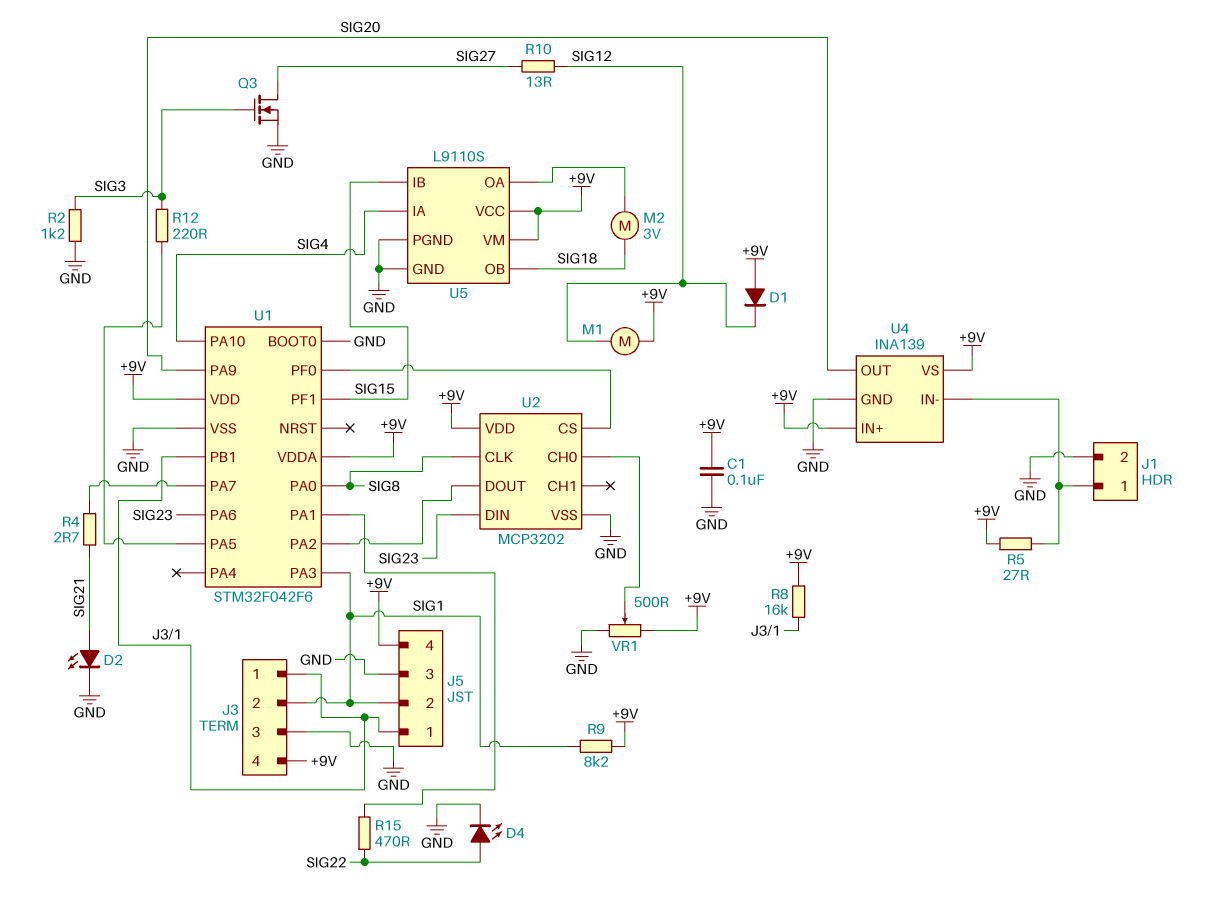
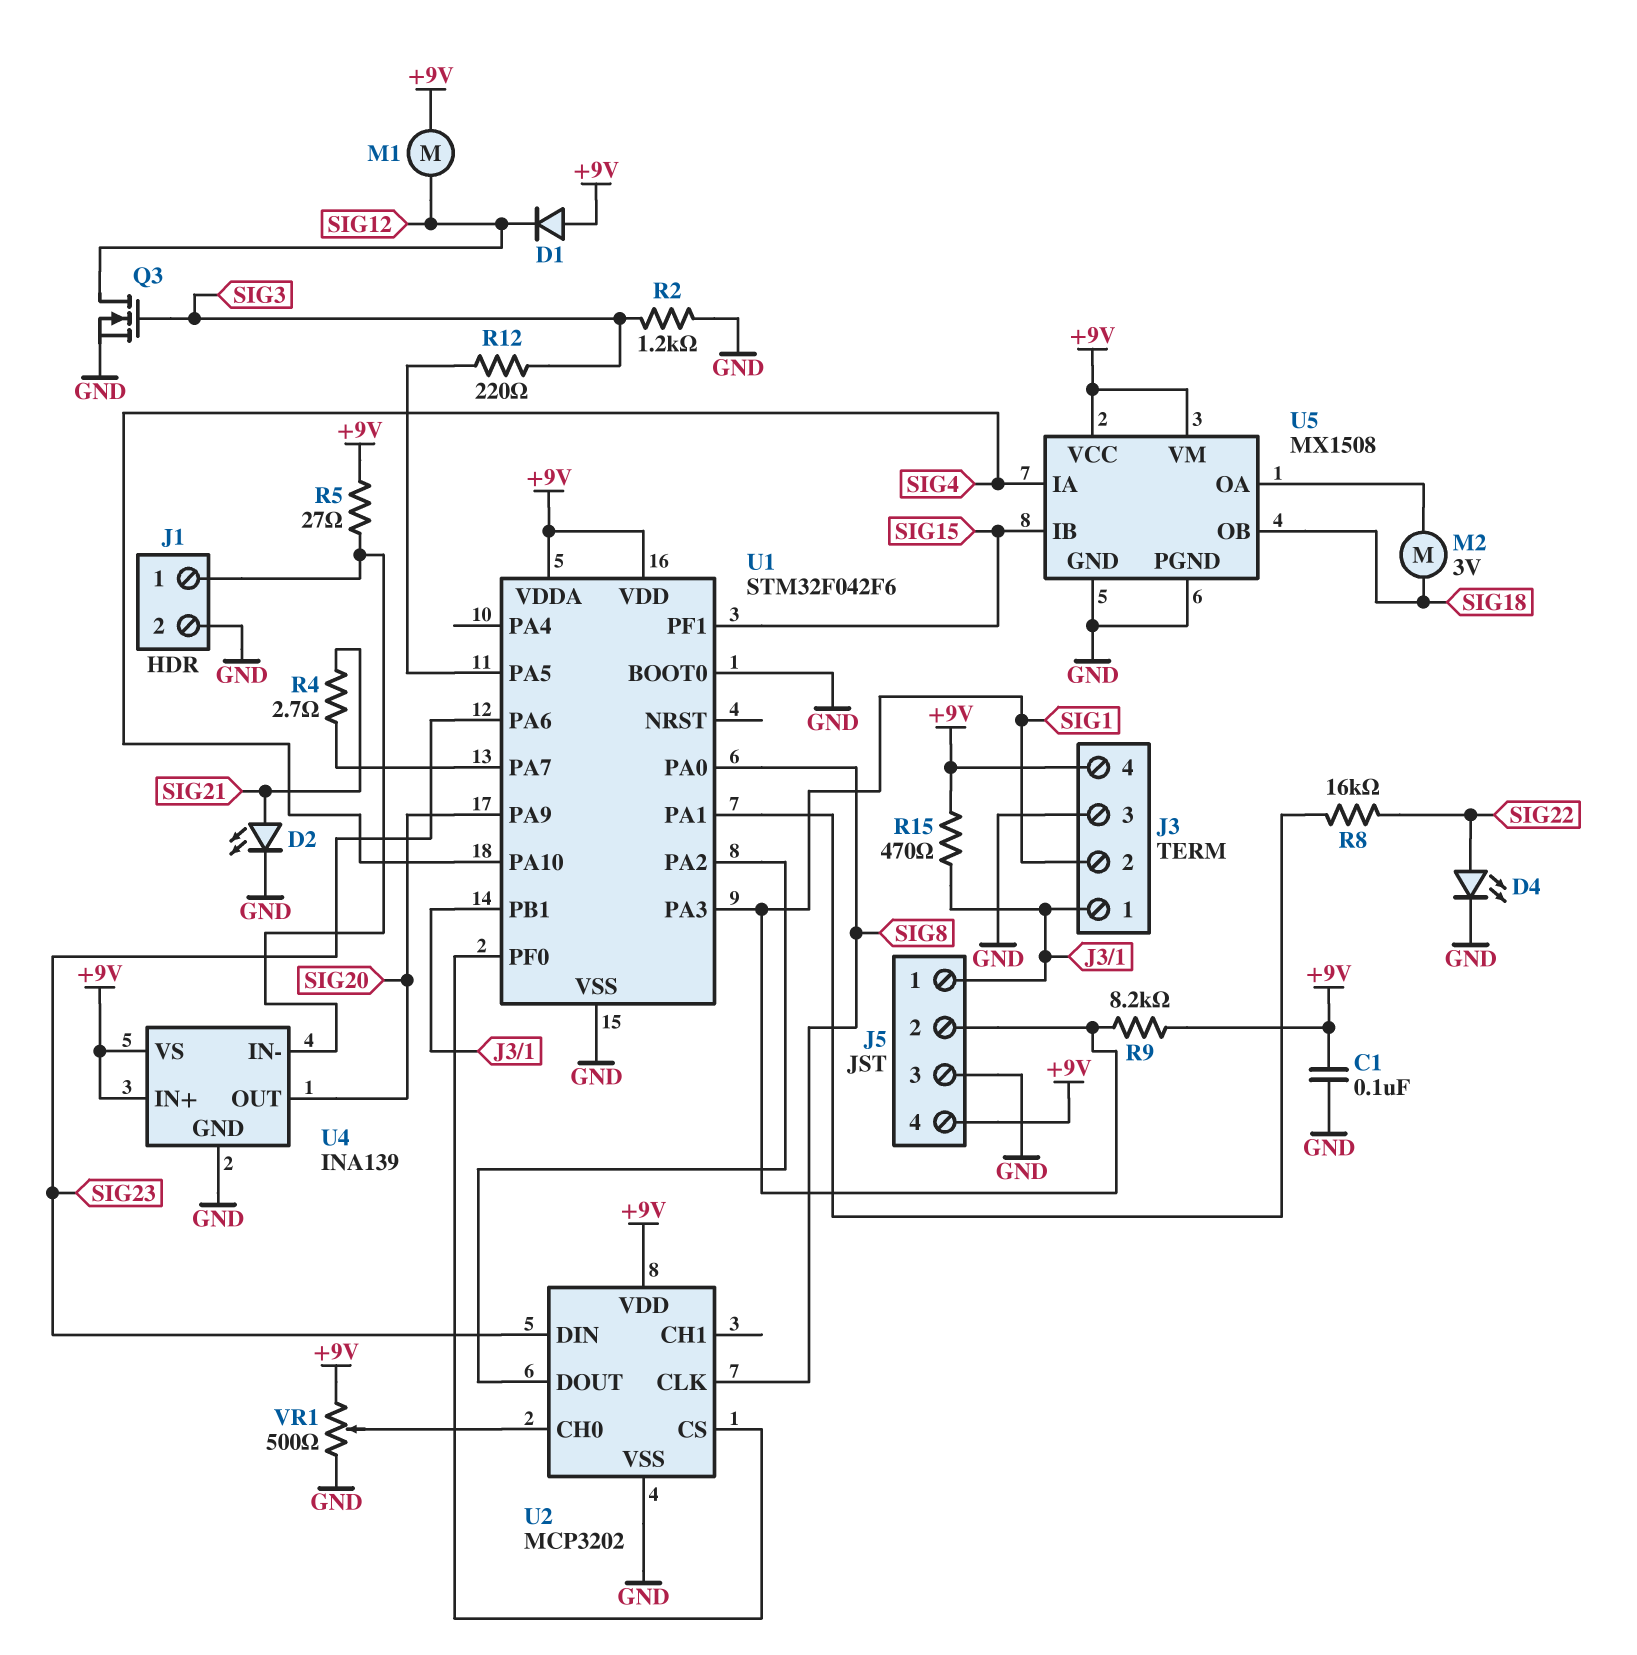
Q3: NMOS (G SIG3, D SIG27, S GND) -> NMOS (G SIG3, D SIG12, S GND)
R8: 16k (+9V, J3/1) -> 16k (SIG22, U1/PA1)
R10: 13 (SIG12, SIG27) -> none
R15: 470 (SIG22, U1/PA1) -> 470 (+9V, J3/1)
U5: L9110S -> MX1508

